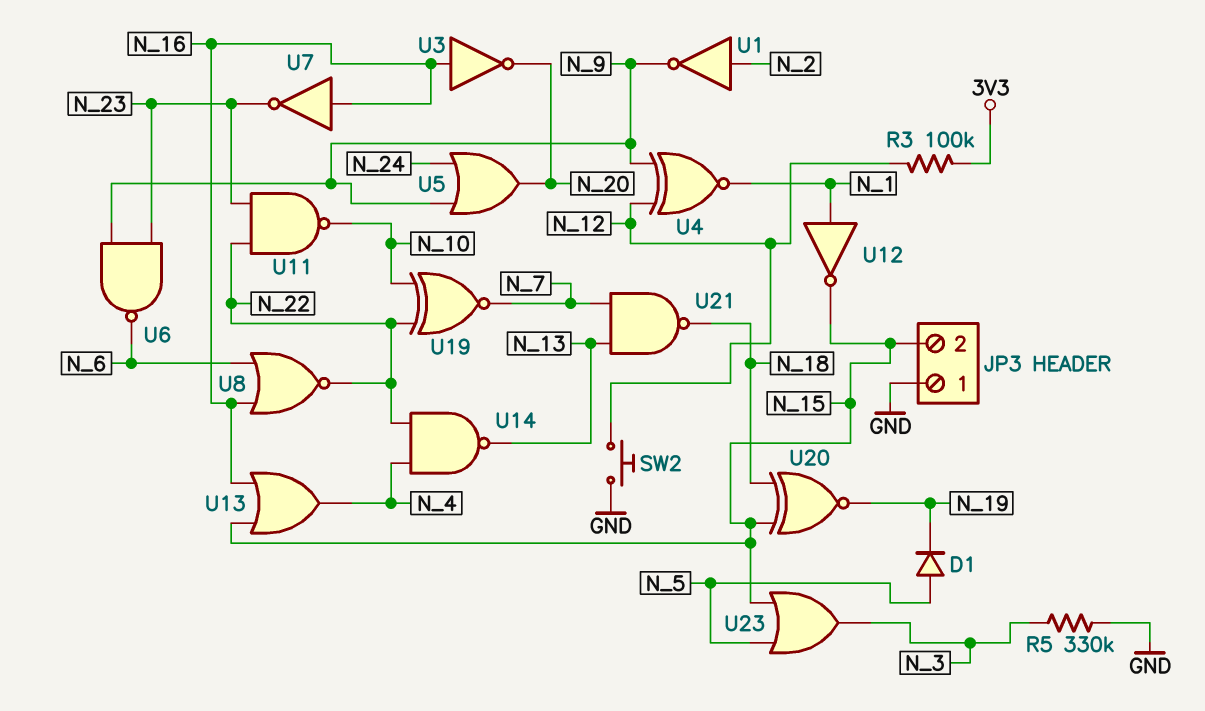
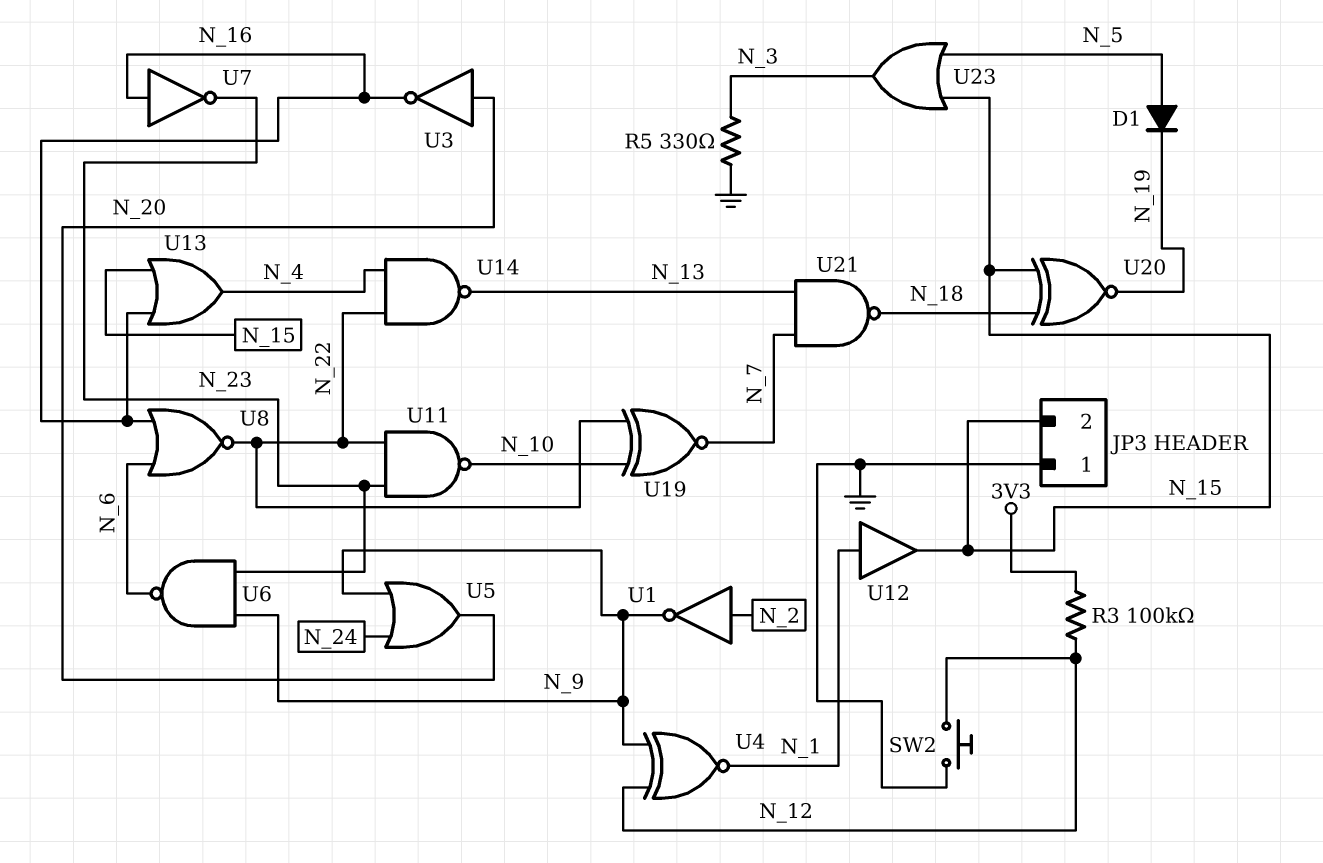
R5: 330k (GND, N_3) -> 330 (GND, N_3)
U3: NOT (in N_16, out N_20) -> NOT (in N_20, out N_16)
U12: NOT (in N_1, out N_15) -> buffer (in N_1, out N_15)

